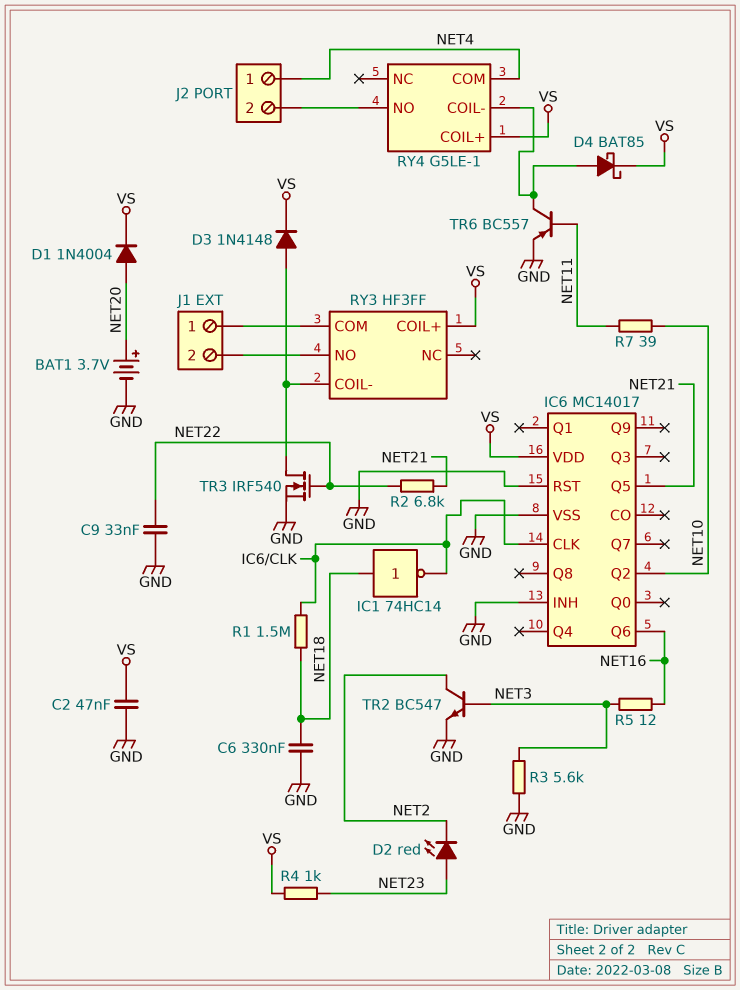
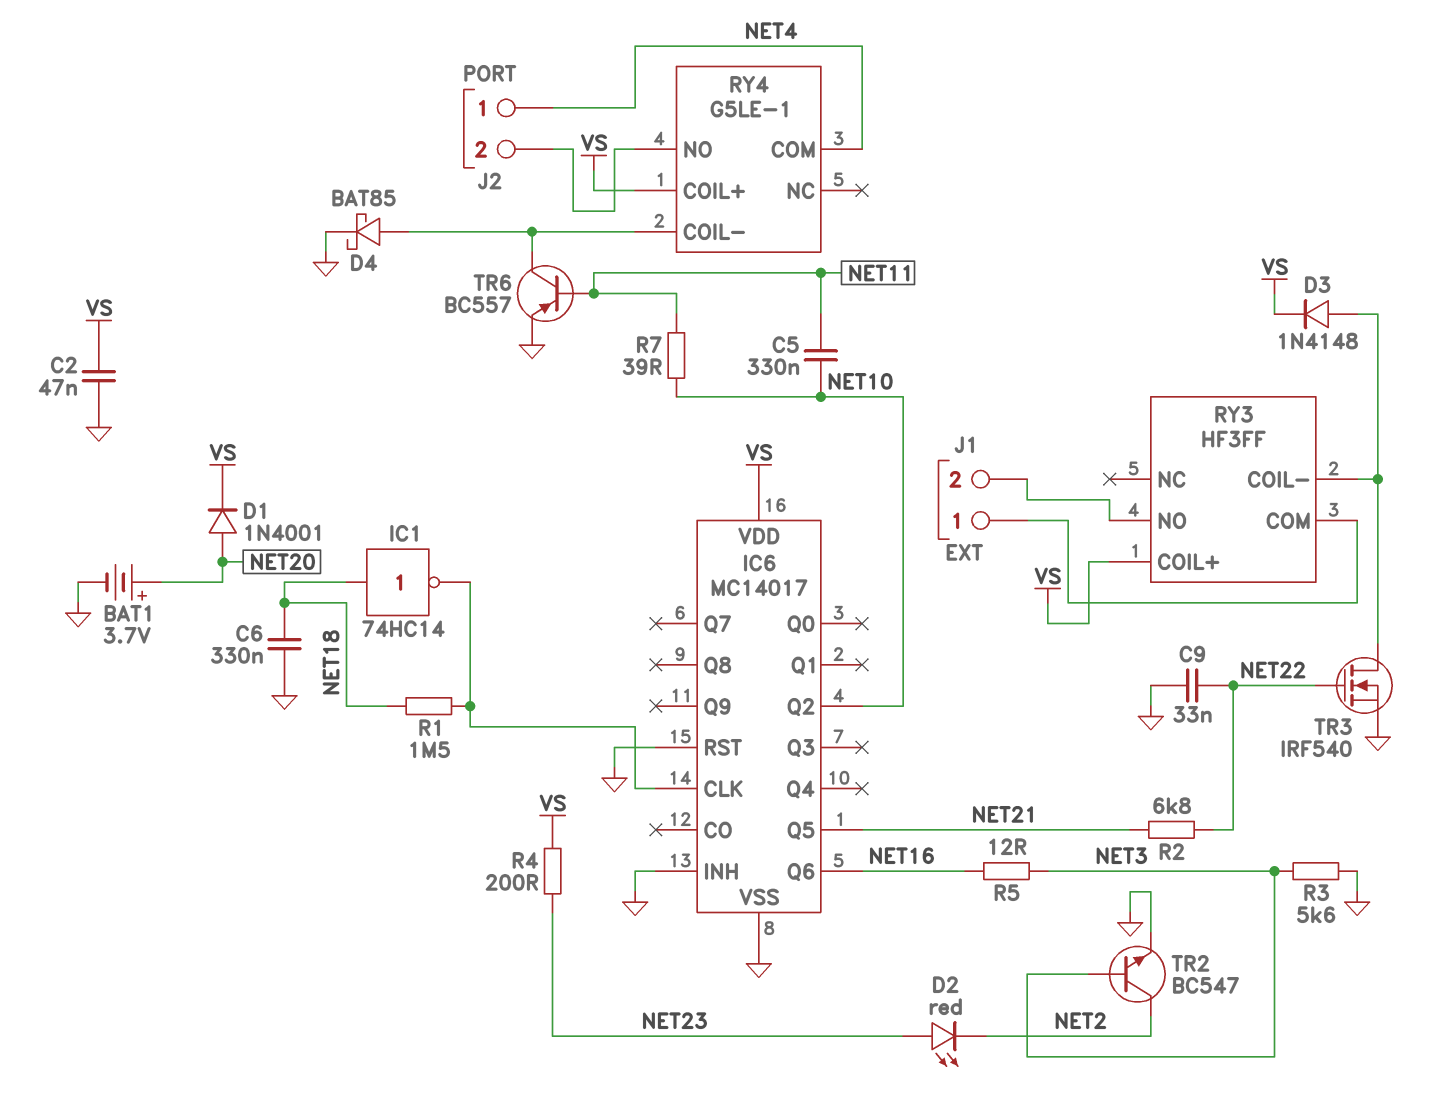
C5: none -> 330nF (NET10, NET11)
D1: diode 1N4004 (A NET20, K VS) -> diode 1N4001 (A NET20, K VS)
D4: schottky BAT85 (A RY4/COIL-, K VS) -> schottky BAT85 (A RY4/COIL-, K GND)
R4: 1k (NET23, VS) -> 200 (NET23, VS)

